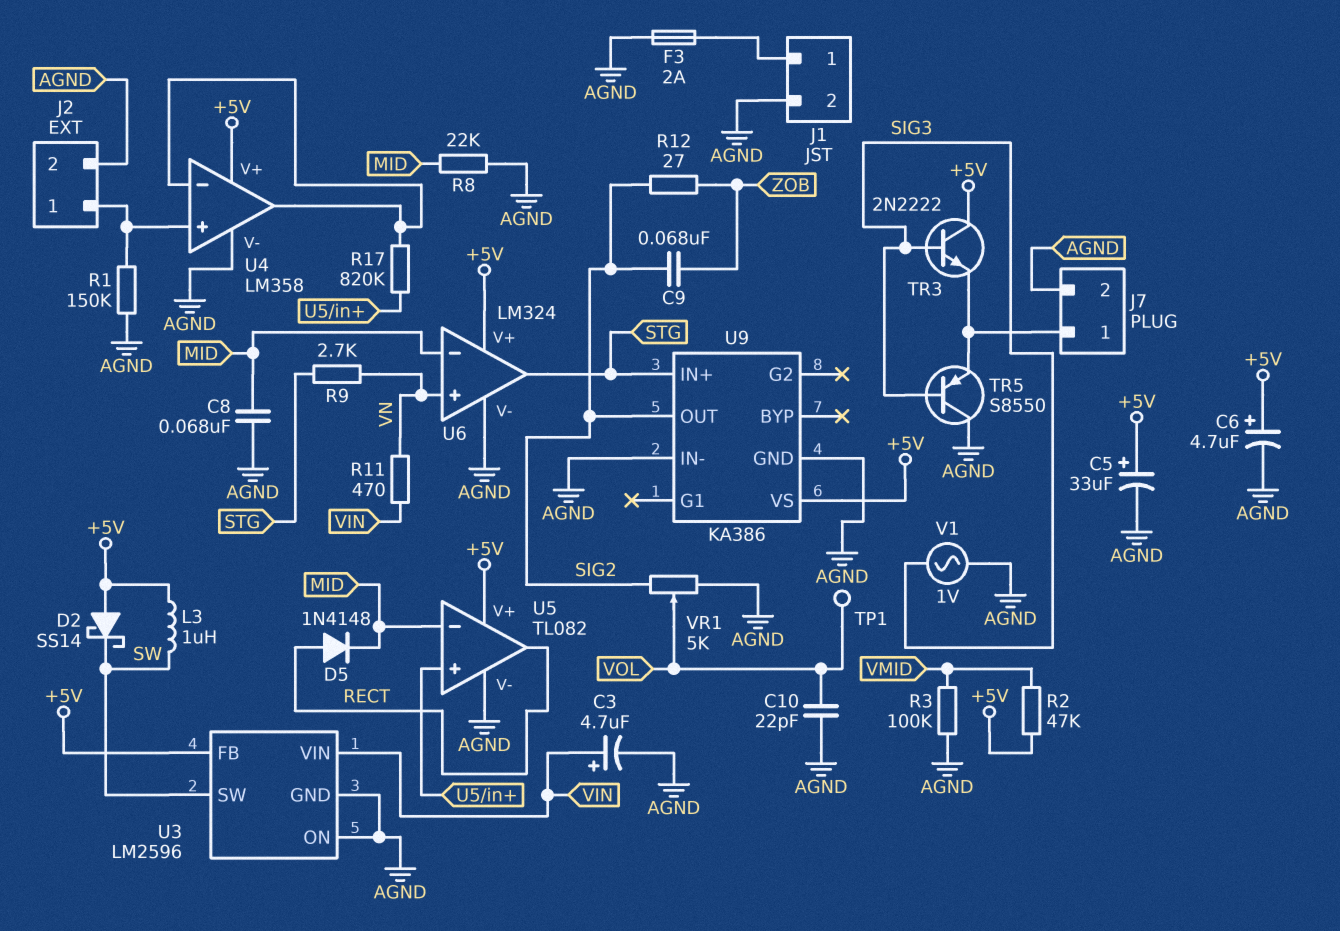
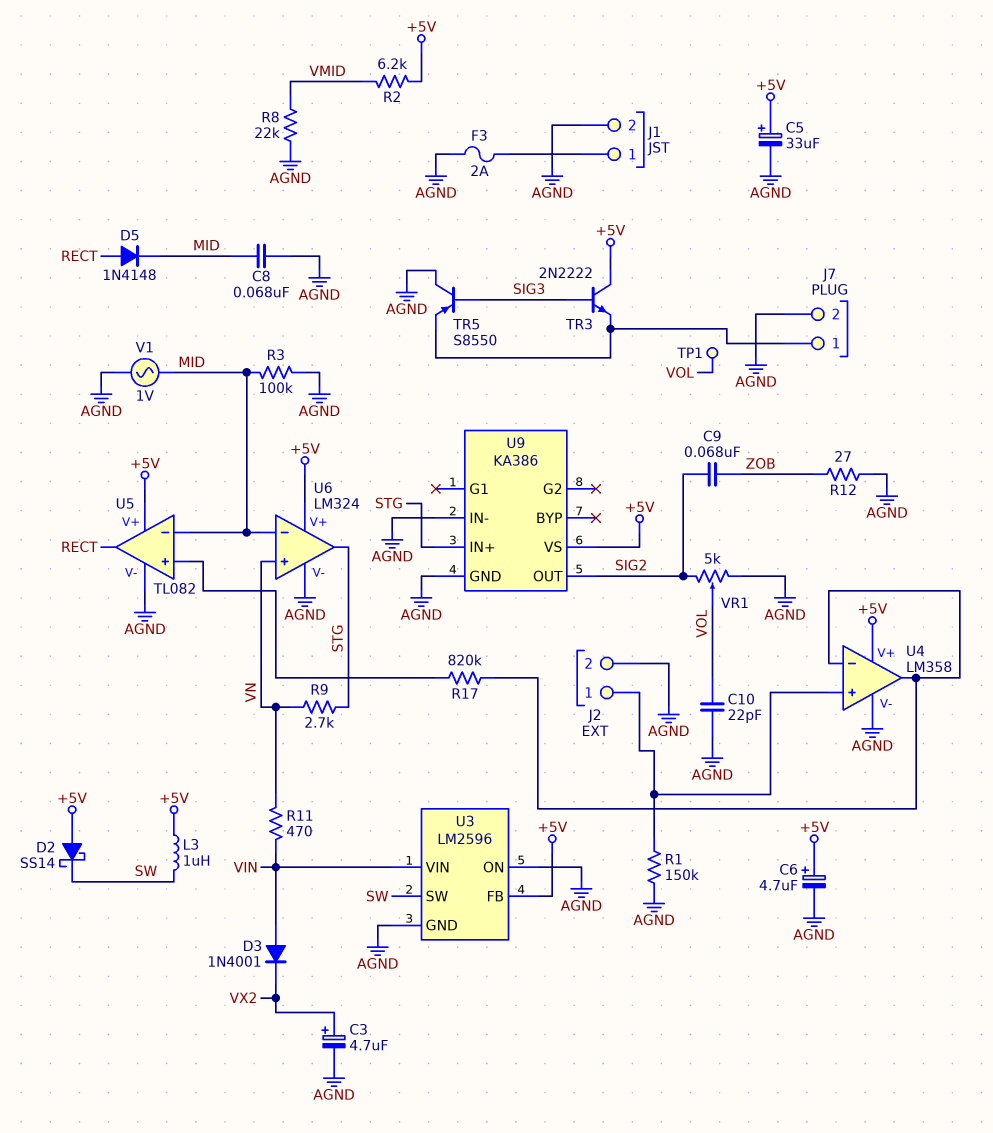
C3: 4.7uF (plus VIN, minus AGND) -> 4.7uF (plus VX2, minus AGND)
D3: none -> diode 1N4001 (A VIN, K VX2)
R2: 47k (+5V, VMID) -> 6.2k (+5V, VMID)
R3: 100k (AGND, VMID) -> 100k (AGND, MID)
R8: 22k (AGND, MID) -> 22k (AGND, VMID)
R12: 27 (SIG2, ZOB) -> 27 (AGND, ZOB)
V1: AC 1V (AGND, SIG3) -> AC 1V (AGND, MID)

